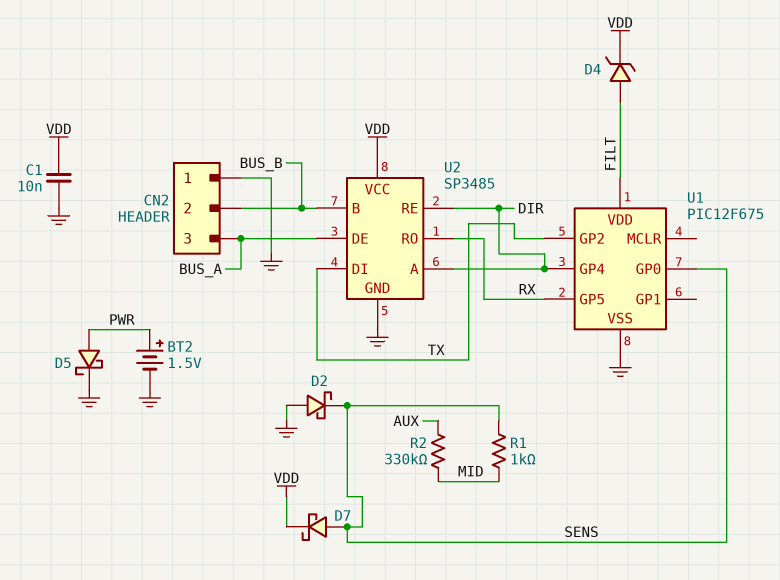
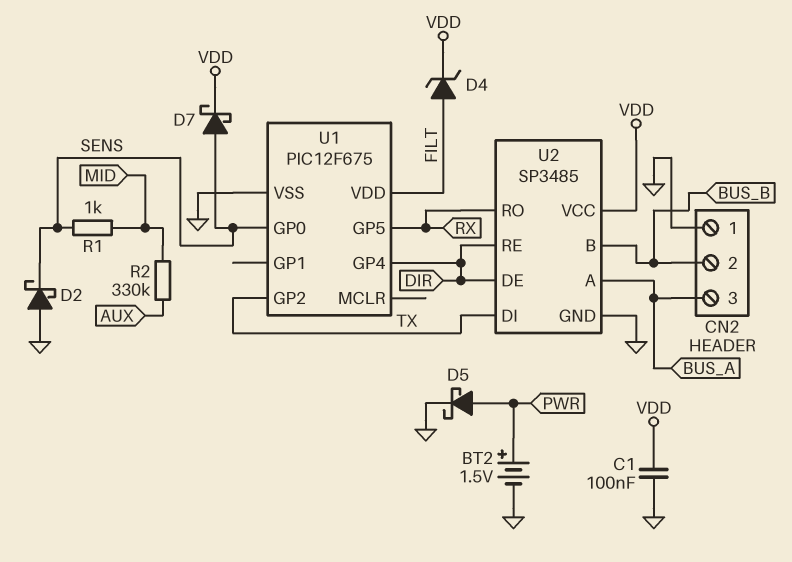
C1: 10nF (GND, VDD) -> 100nF (GND, VDD)
U2 pin A: DIR -> BUS_A
U2 pin DE: BUS_A -> DIR

